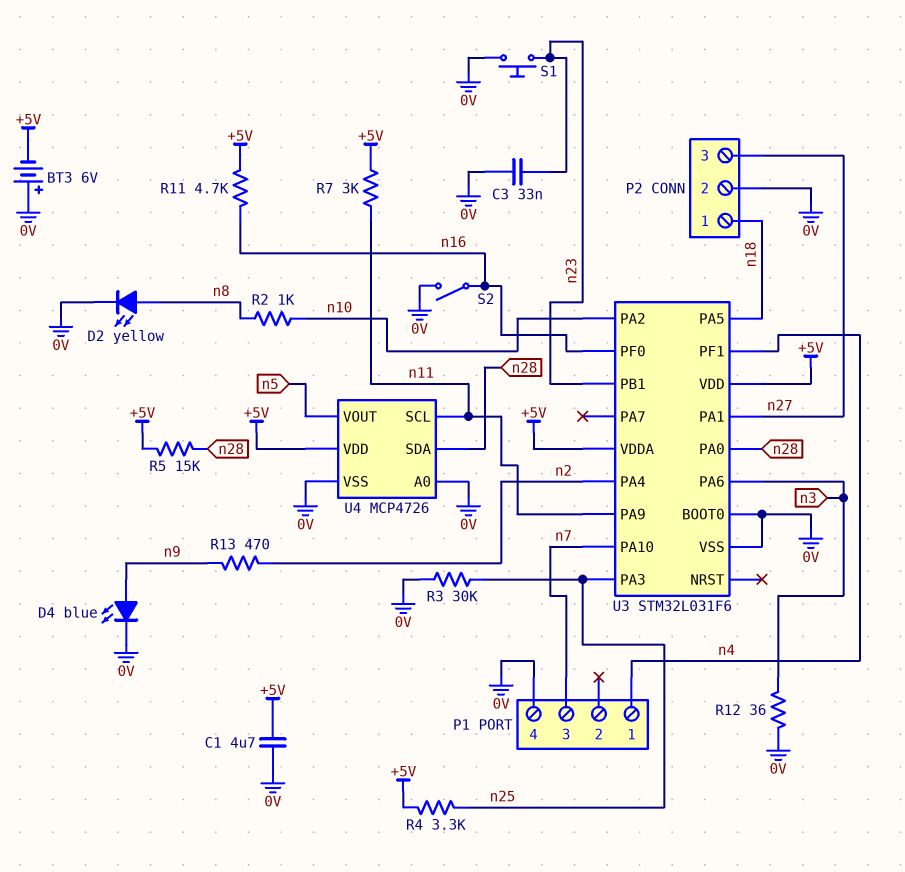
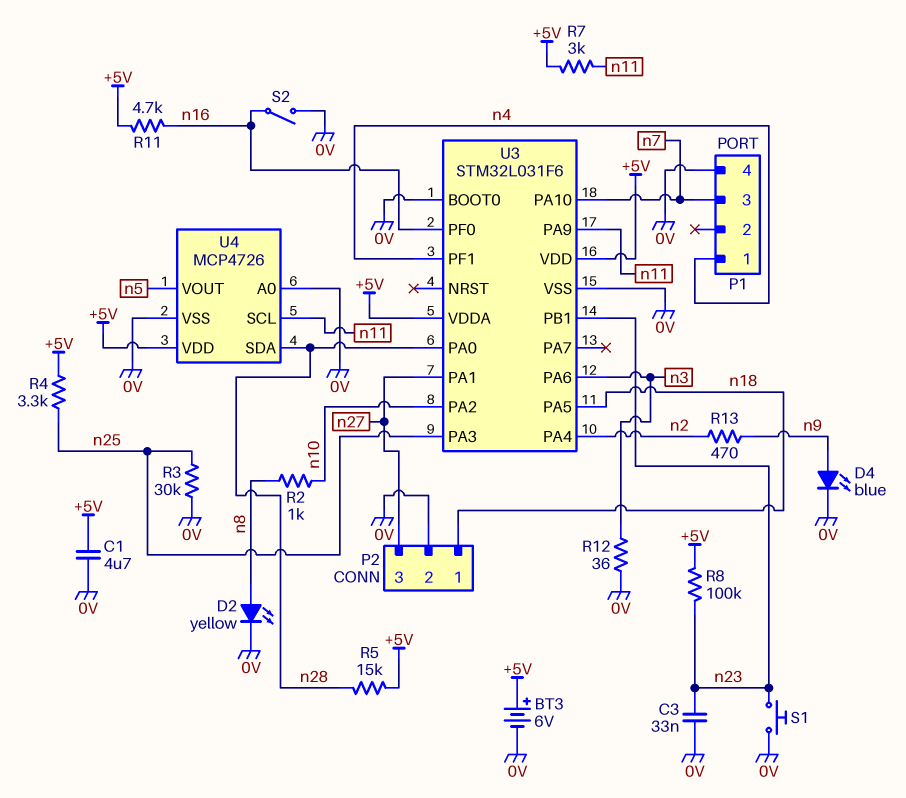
BT3: 6V (plus 0V, minus +5V) -> 6V (plus +5V, minus 0V)
R8: none -> 100k (+5V, n23)

